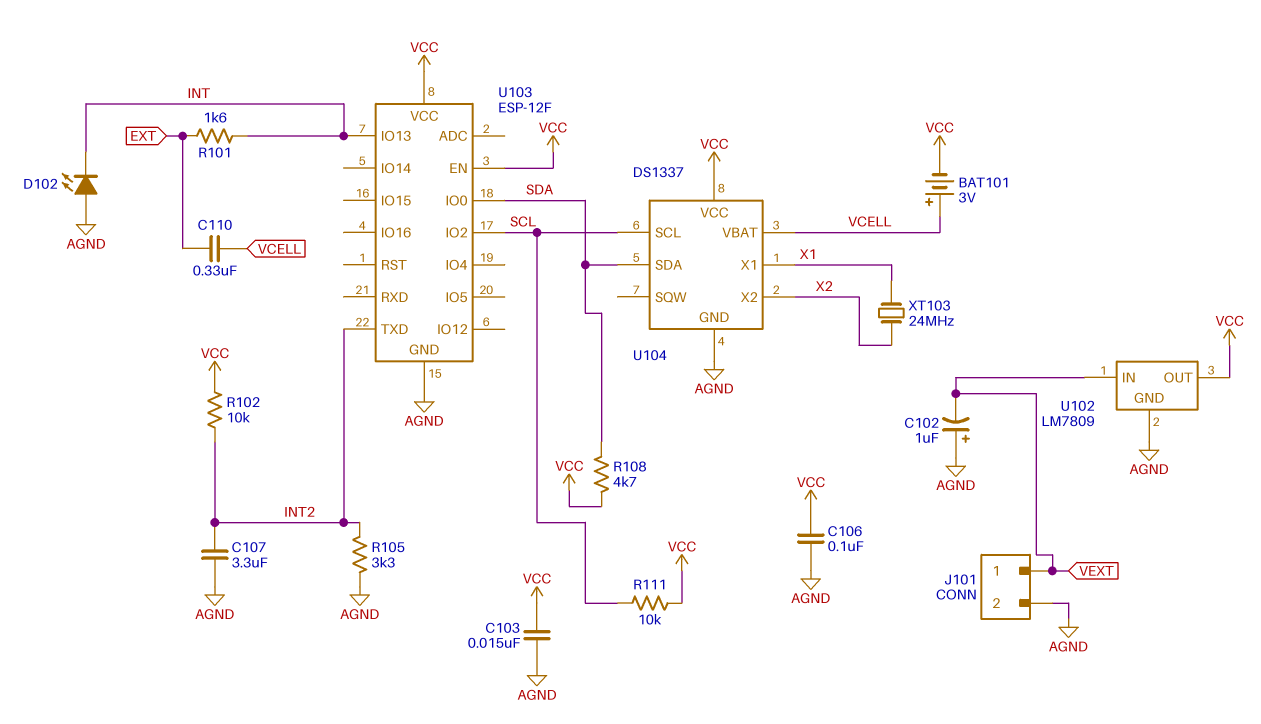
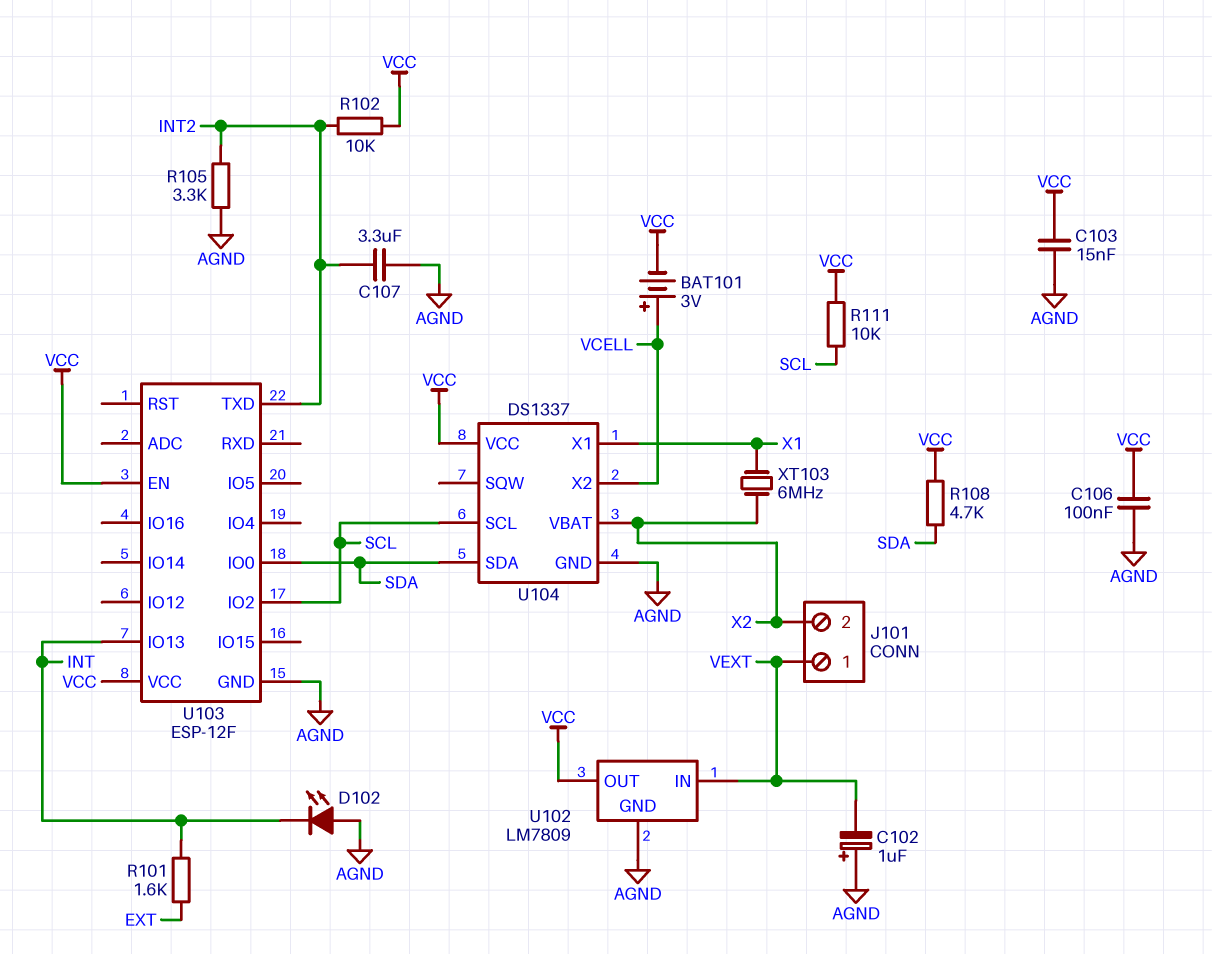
C110: 330nF (EXT, VCELL) -> none
J101 pin 2: AGND -> X2
U104 pin VBAT: VCELL -> X2
U104 pin X2: X2 -> VCELL
XT103: 24MHz (X1, X2) -> 6MHz (X1, X2)

